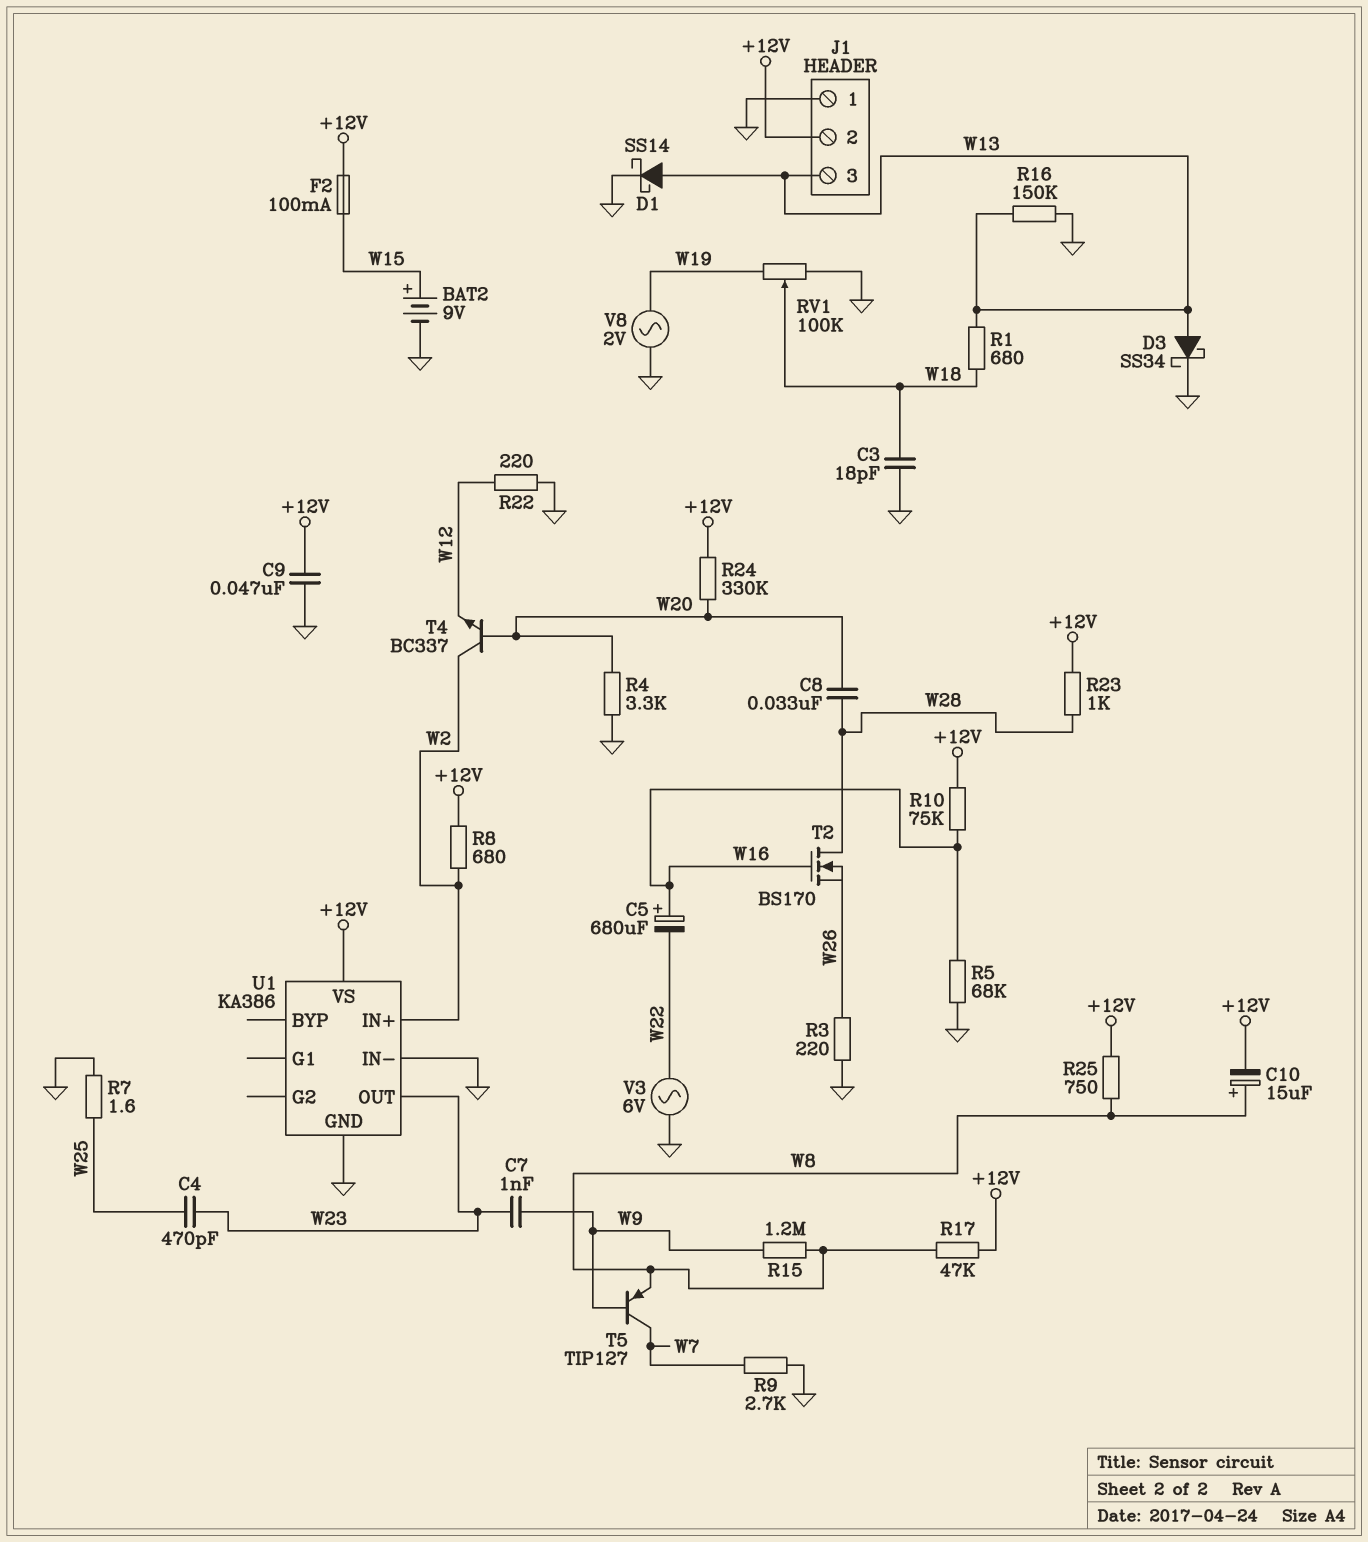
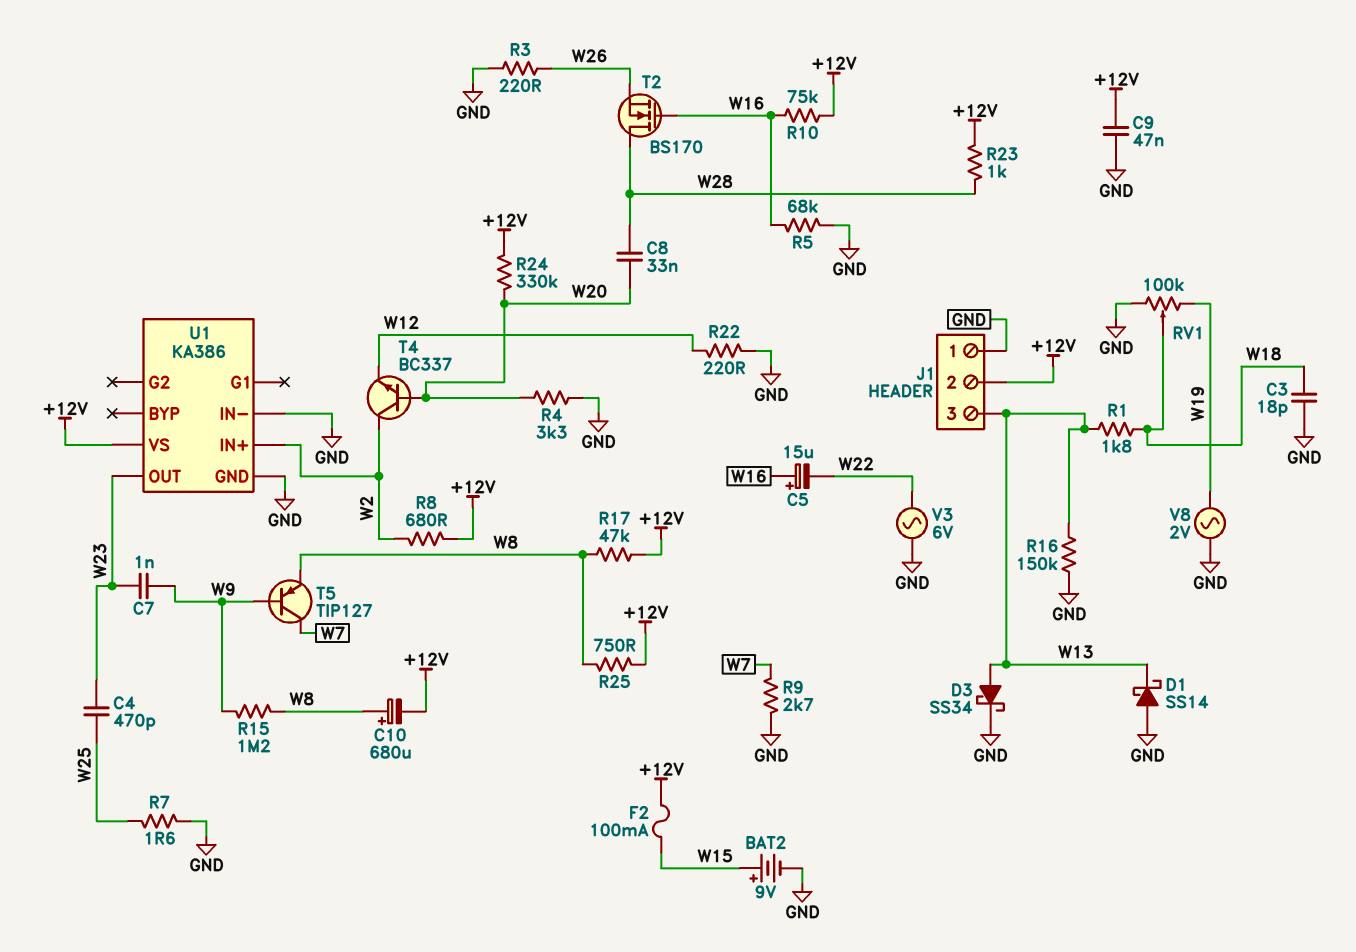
C5: 680uF (plus W16, minus W22) -> 15uF (plus W16, minus W22)
C10: 15uF (plus W8, minus +12V) -> 680uF (plus W8, minus +12V)
D1: schottky SS14 (A W13, K GND) -> schottky SS14 (A GND, K W13)
R1: 680 (W13, W18) -> 1.8k (W13, W18)

